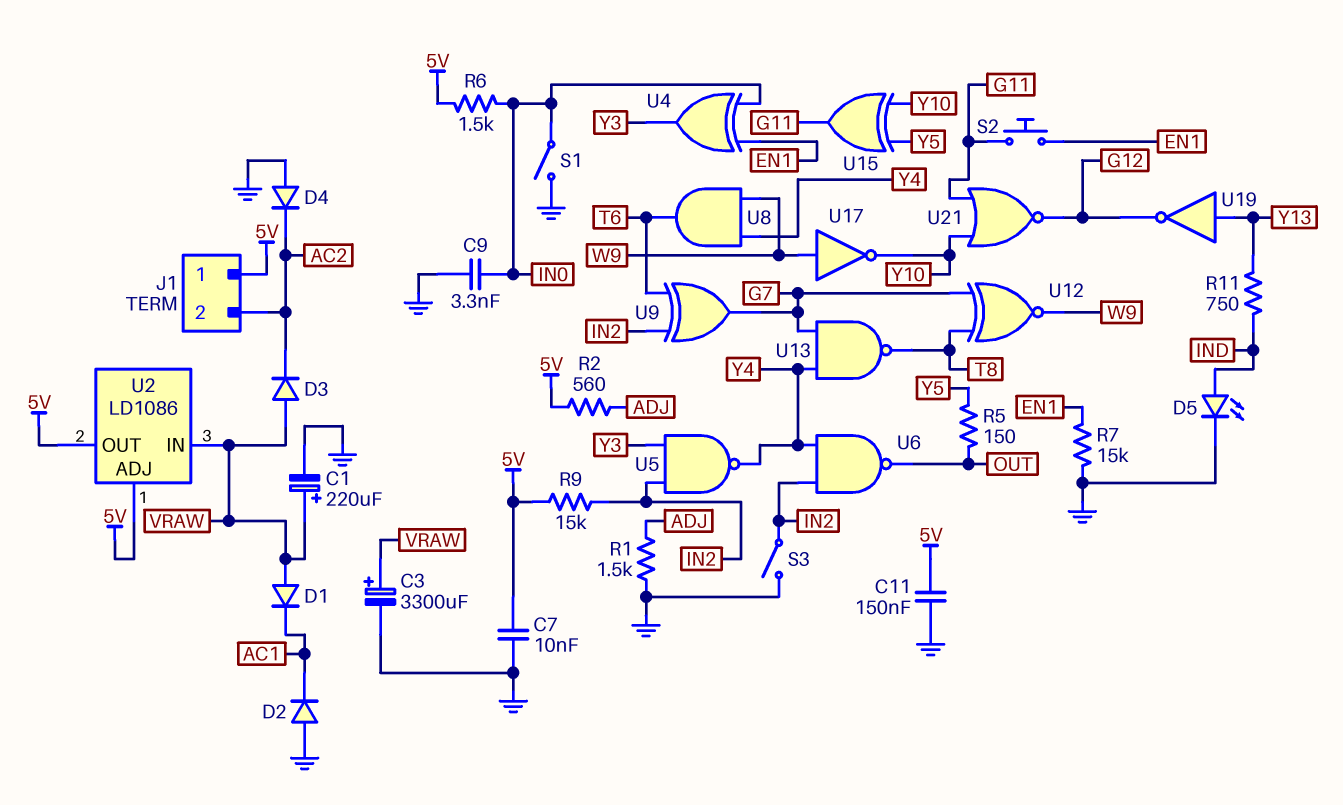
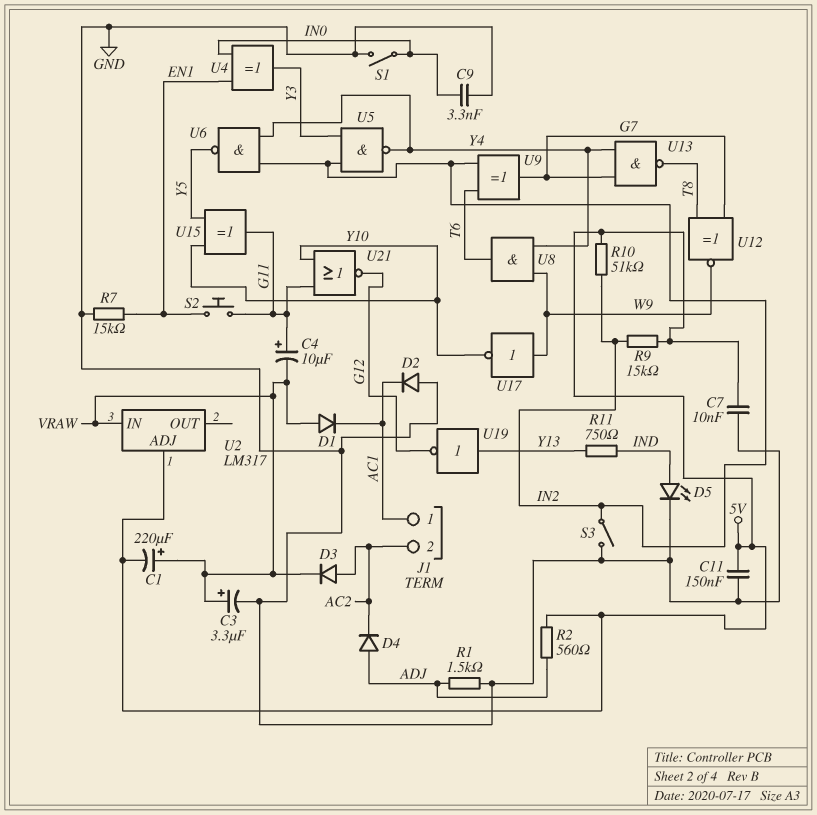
C1: 220uF (plus VRAW, minus GND) -> 220uF (plus VRAW, minus 5V)
C3: 3300uF (plus VRAW, minus GND) -> 3.3uF (plus VRAW, minus GND)
C4: none -> 10uF (plus G11, minus VRAW)
D3: diode (A VRAW, K AC2) -> diode (A AC2, K VRAW)
D4: diode (A GND, K AC2) -> diode (A ADJ, K AC2)
J1 pin 1: 5V -> AC1
R5: 150 (OUT, Y5) -> none
R6: 1.5k (5V, IN0) -> none
R10: none -> 51k (5V, IN2)
U2: LD1086 -> LM317
U2 pin OUT: 5V -> none
U6: NAND (in IN2, in Y4, out OUT) -> NAND (in IN2, in Y4, out Y5)

